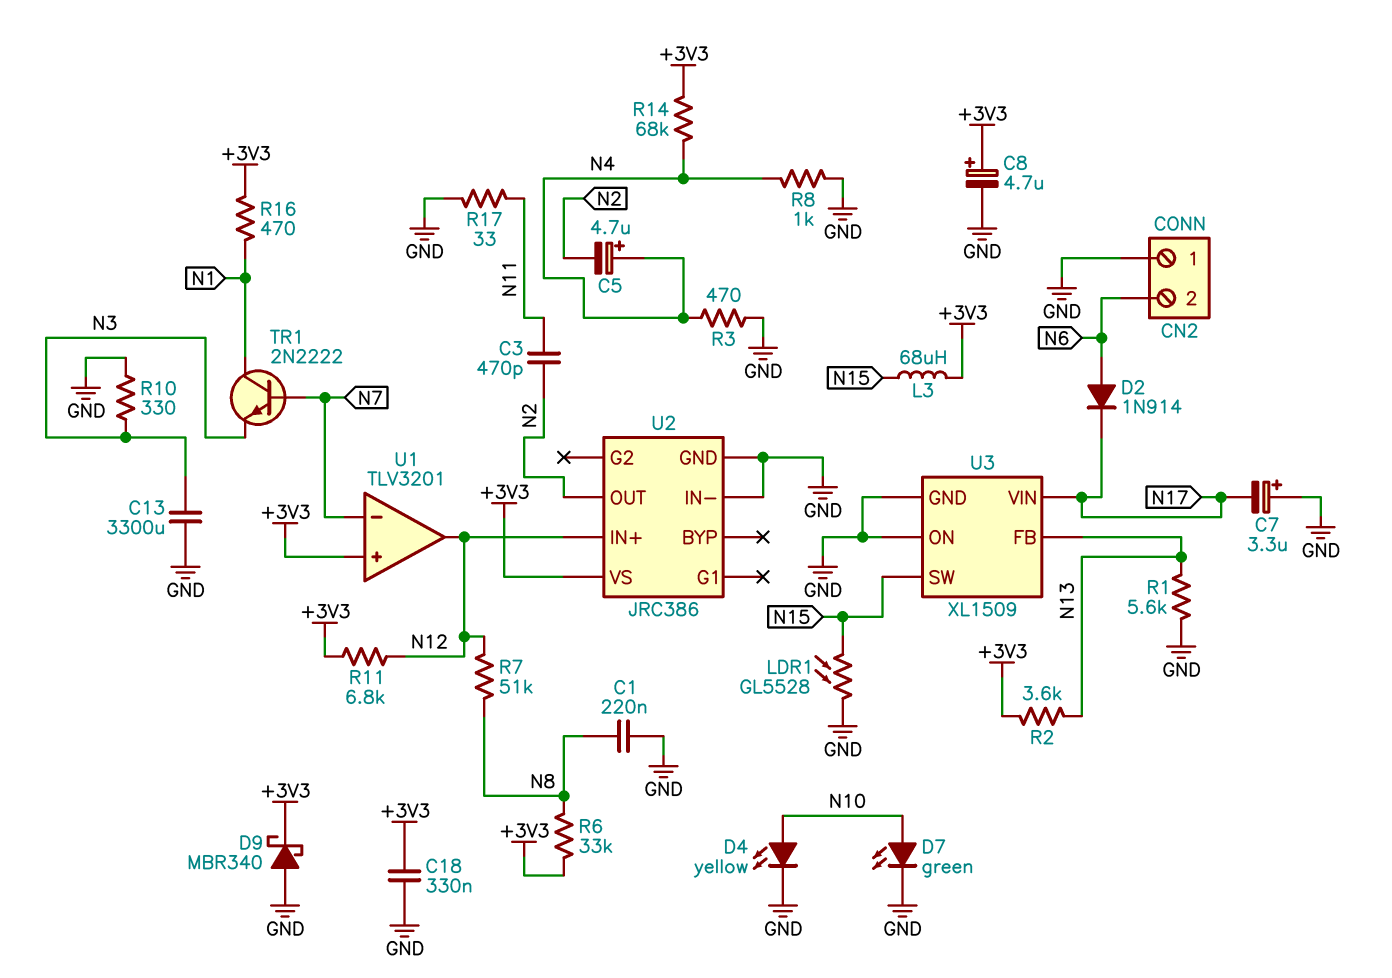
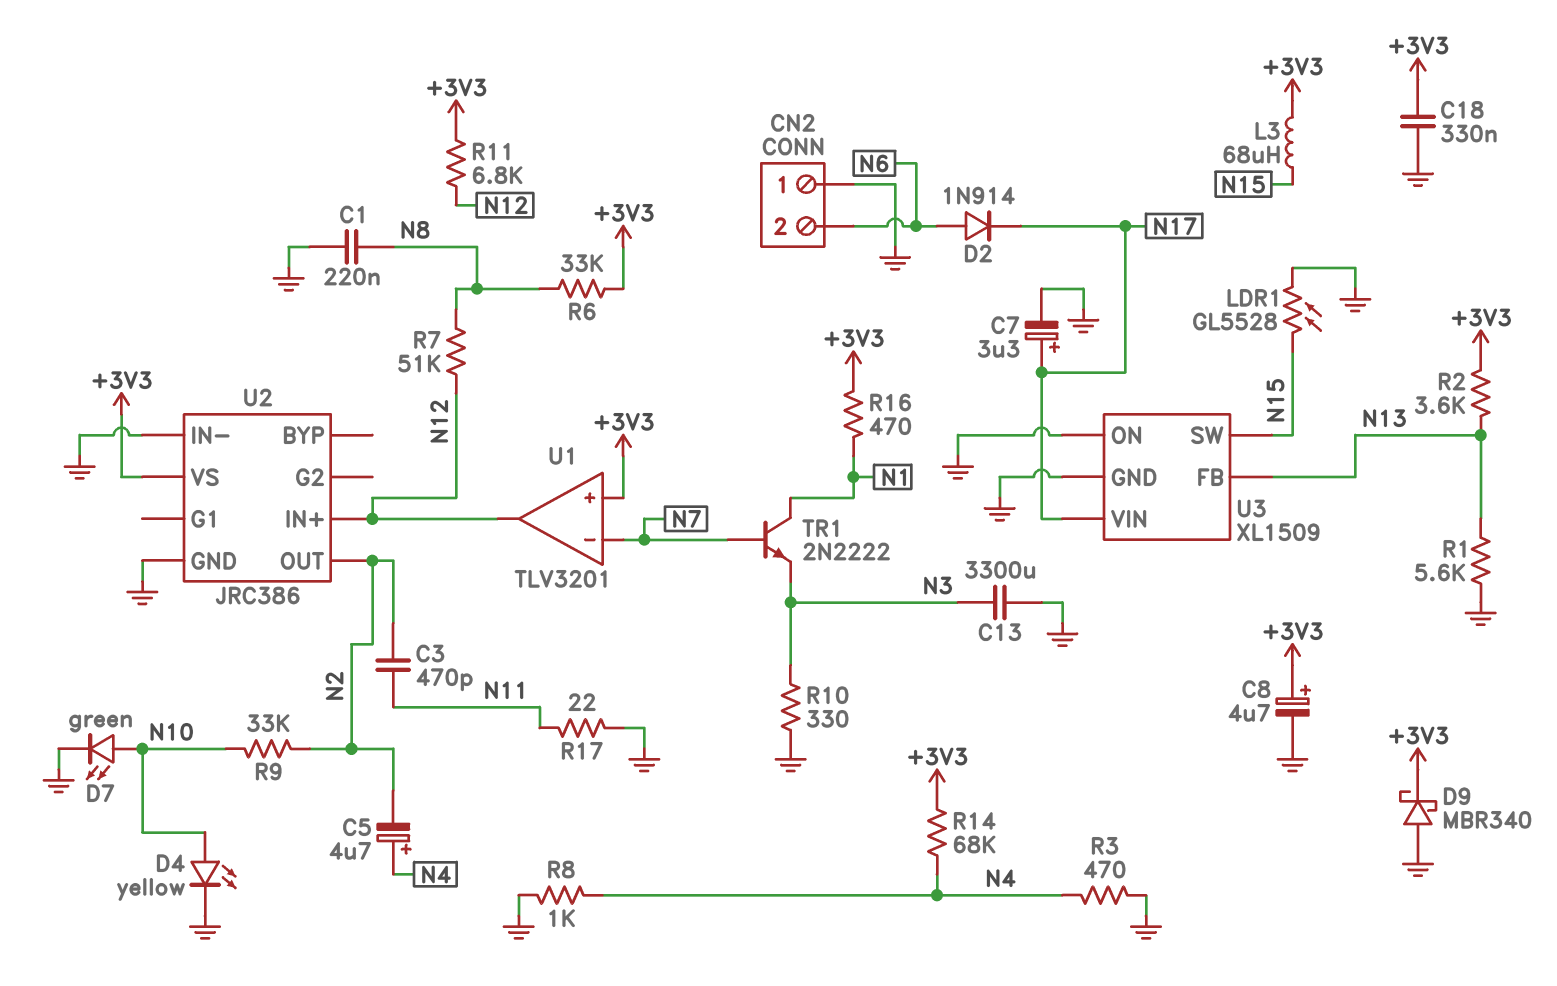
C7: 3.3uF (plus GND, minus N17) -> 3.3uF (plus N17, minus GND)
R9: none -> 33k (N2, N10)
R17: 33 (GND, N11) -> 22 (GND, N11)

